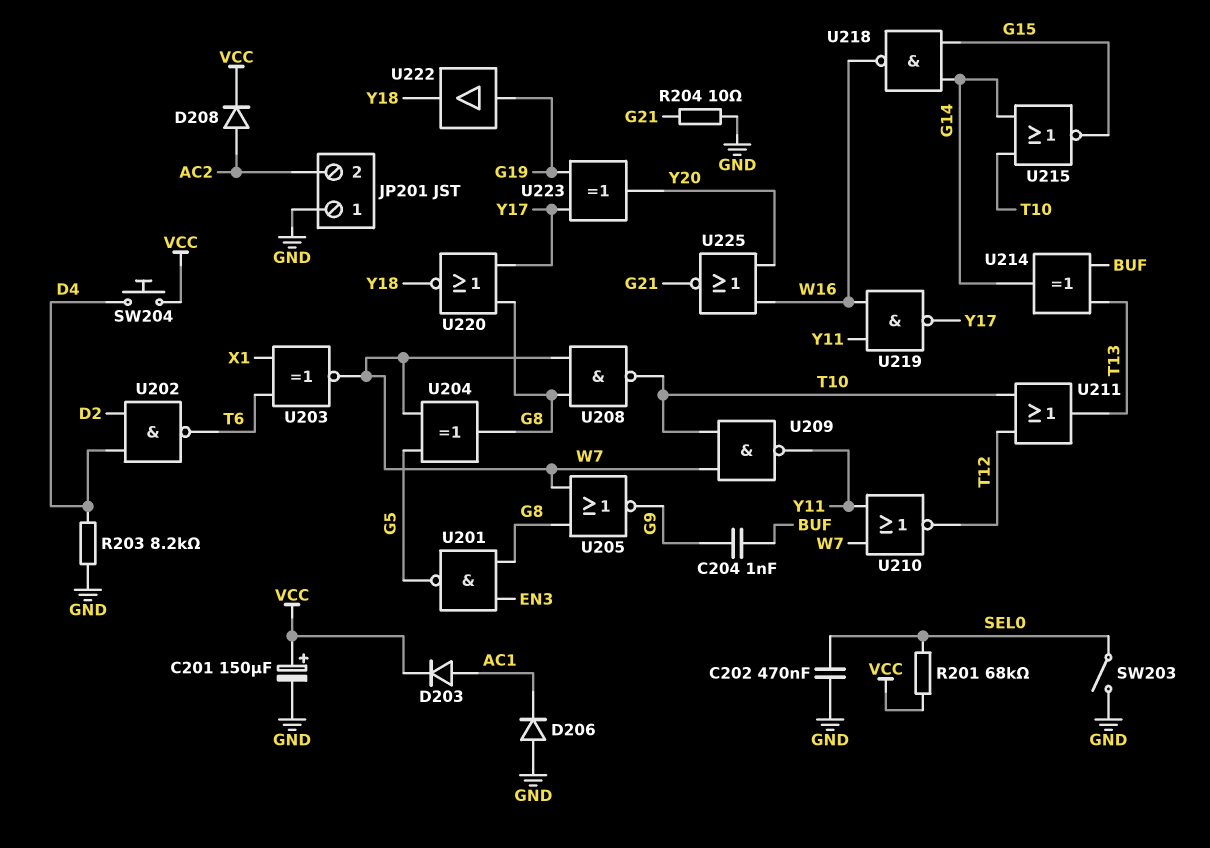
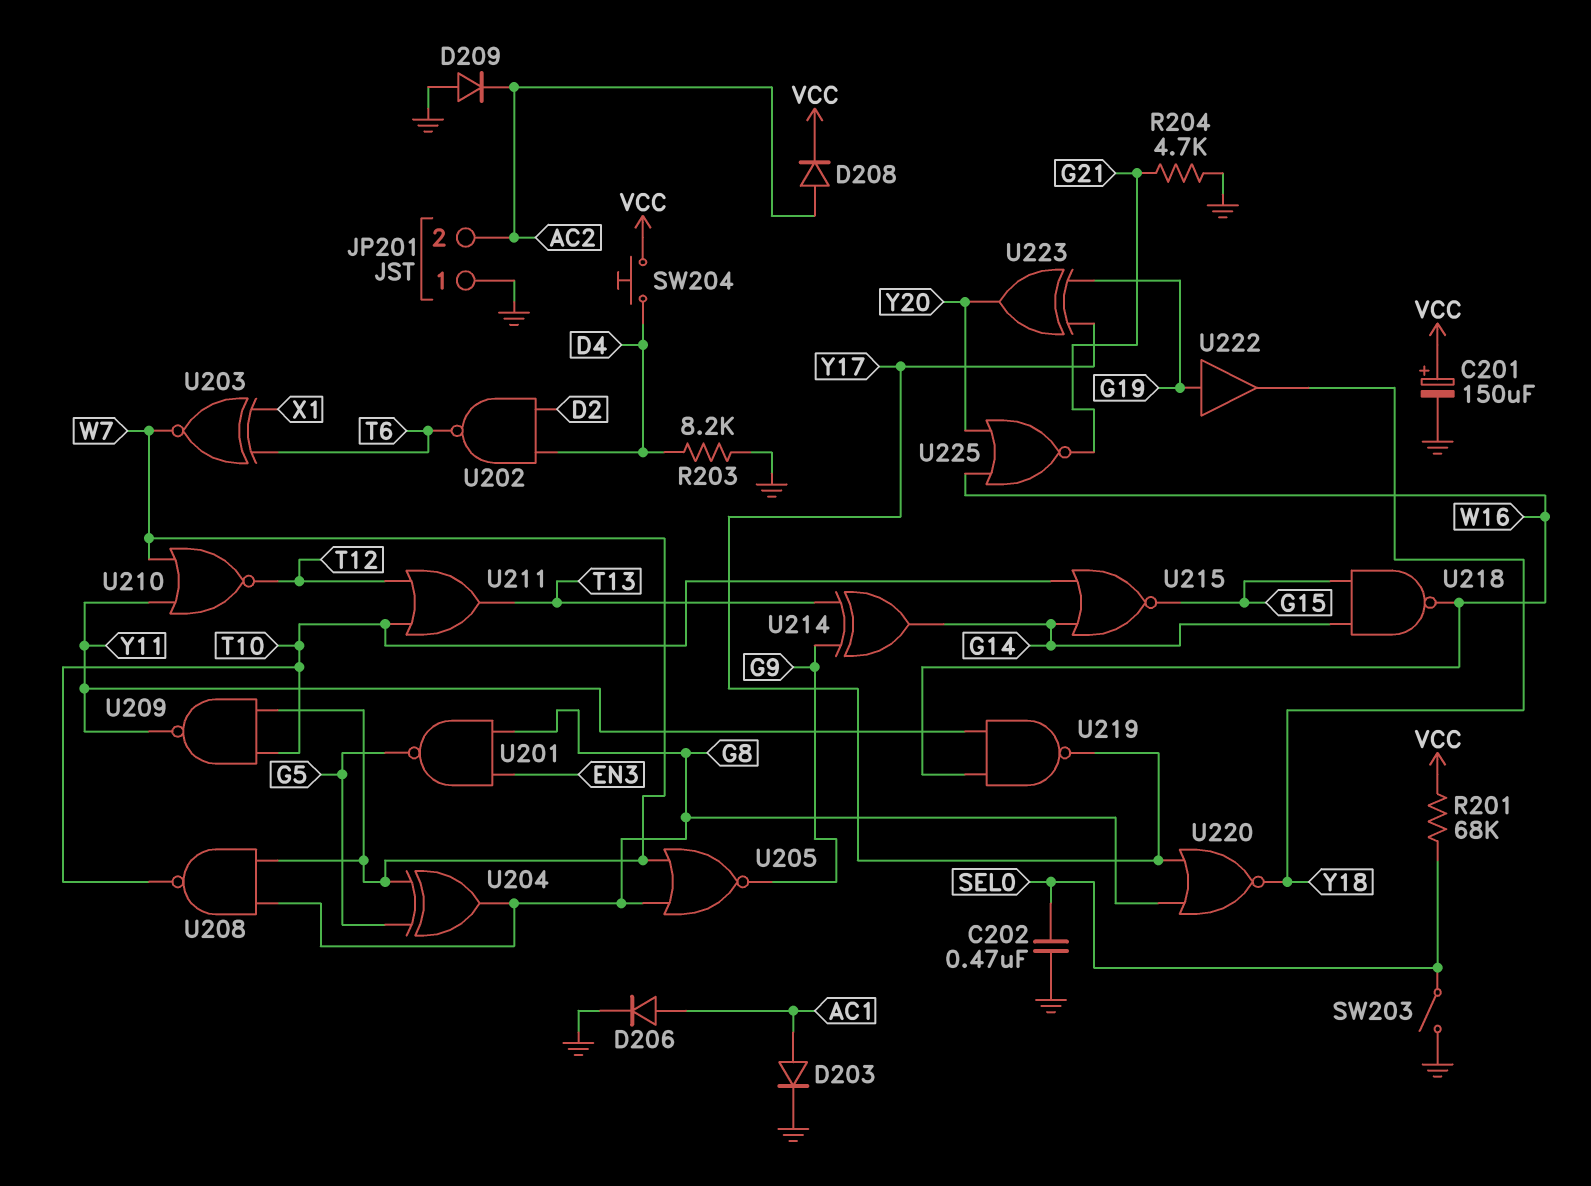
C204: 1nF (BUF, G9) -> none
D203: diode (A AC1, K VCC) -> diode (A AC1, K GND)
D206: diode (A GND, K AC1) -> diode (A AC1, K GND)
D209: none -> diode (A GND, K AC2)
R204: 10 (G21, GND) -> 4.7k (G21, GND)
U214: XOR (in BUF, in T13, out G14) -> XOR (in G9, in T13, out G14)

